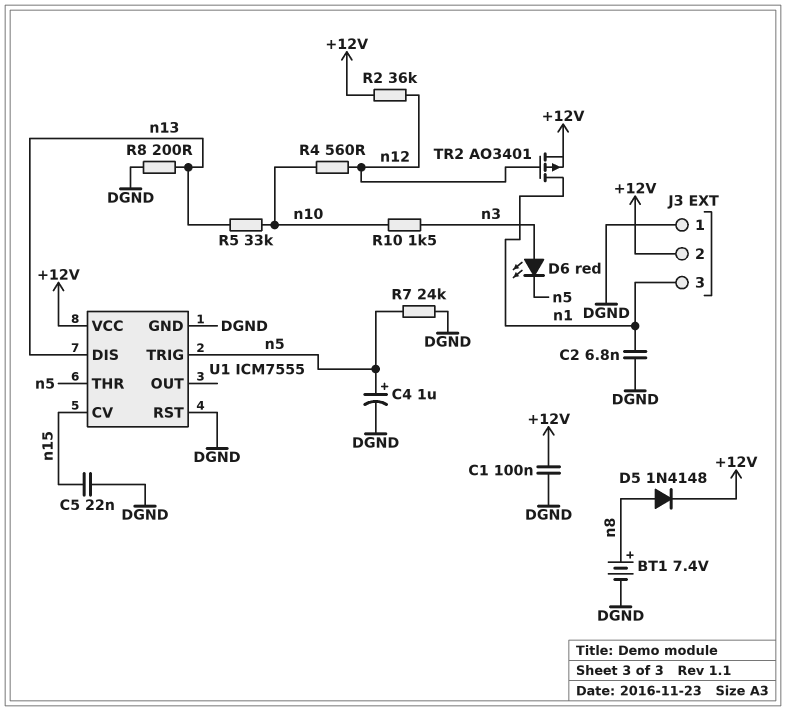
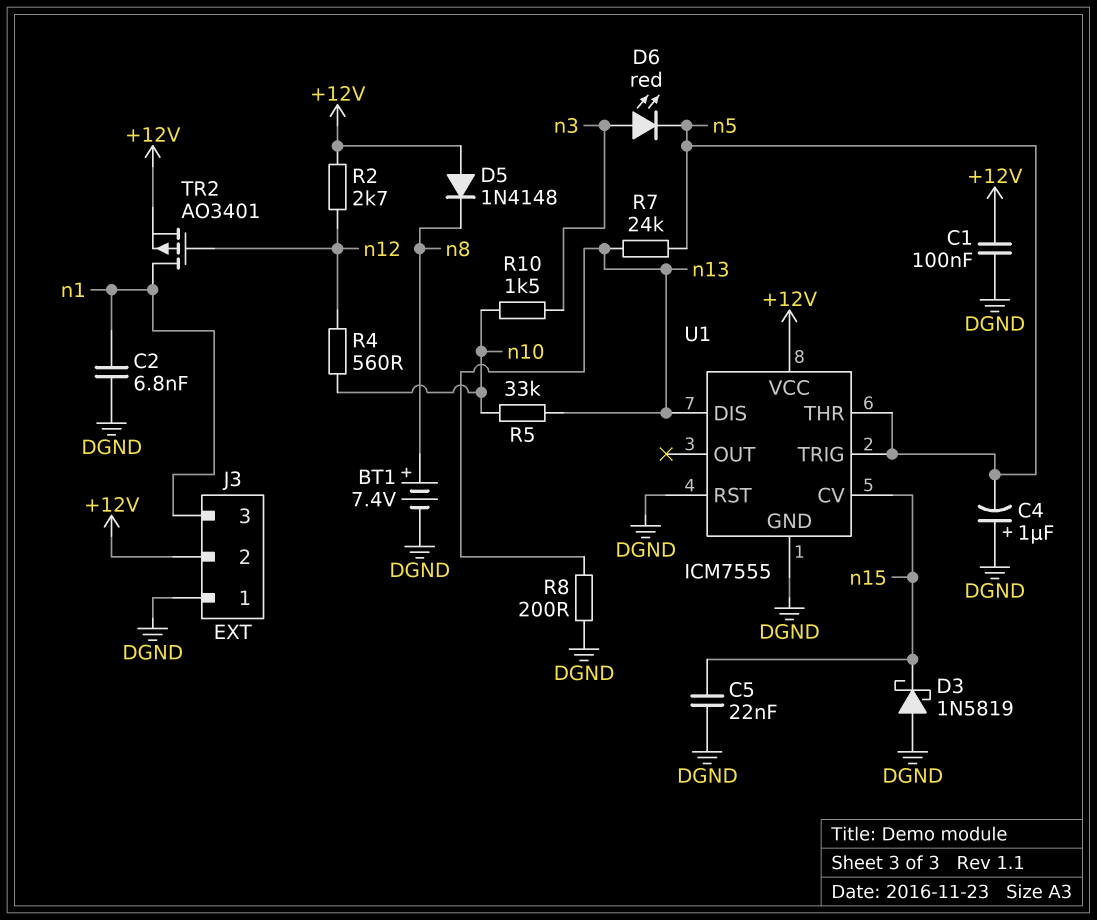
C4: 1uF (plus n5, minus DGND) -> 1uF (plus DGND, minus n5)
D3: none -> schottky 1N5819 (A DGND, K n15)
D5: diode 1N4148 (A n8, K +12V) -> diode 1N4148 (A +12V, K n8)
R2: 36k (+12V, n12) -> 2.7k (+12V, n12)
R7: 24k (DGND, n5) -> 24k (n5, n13)

